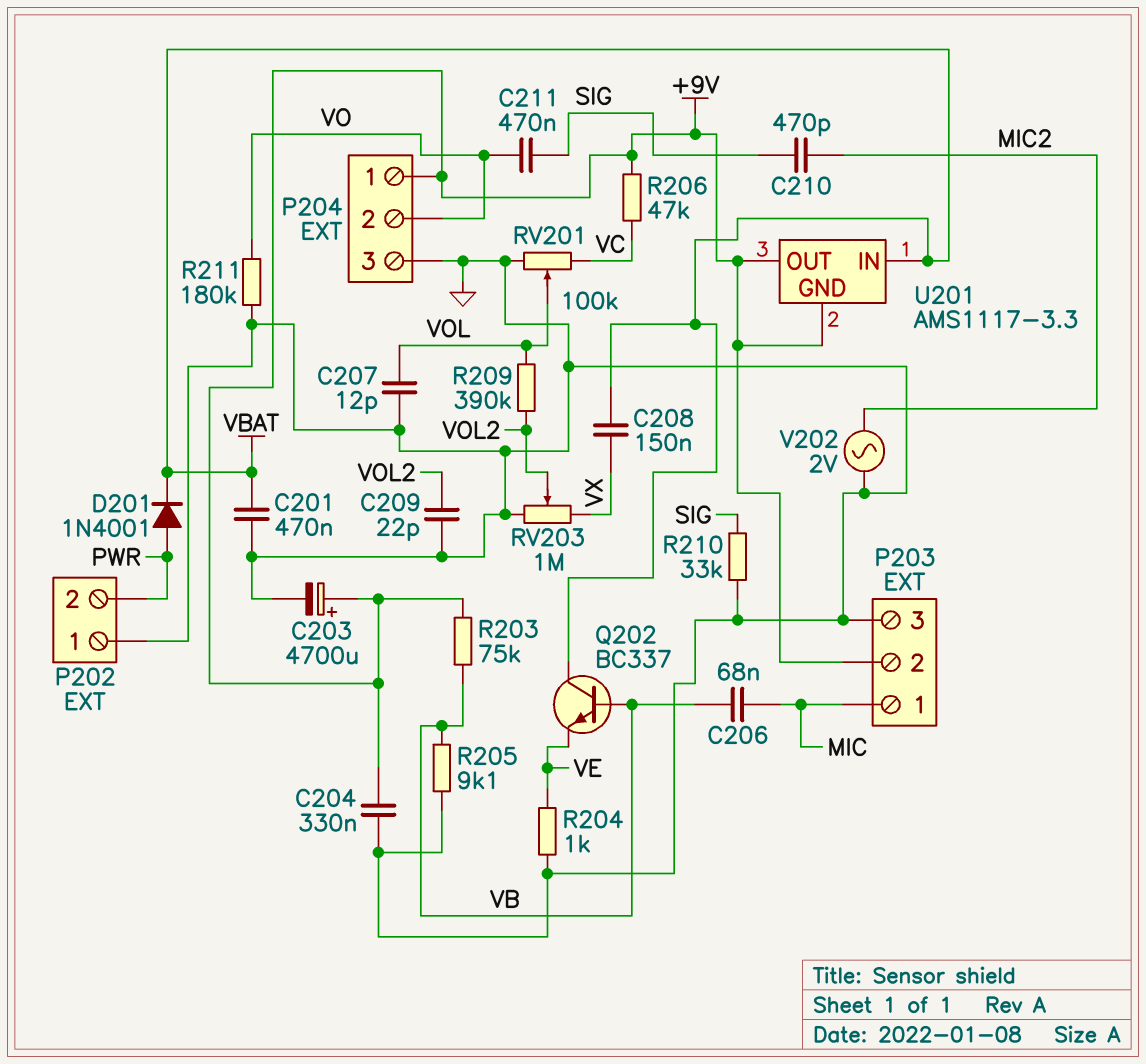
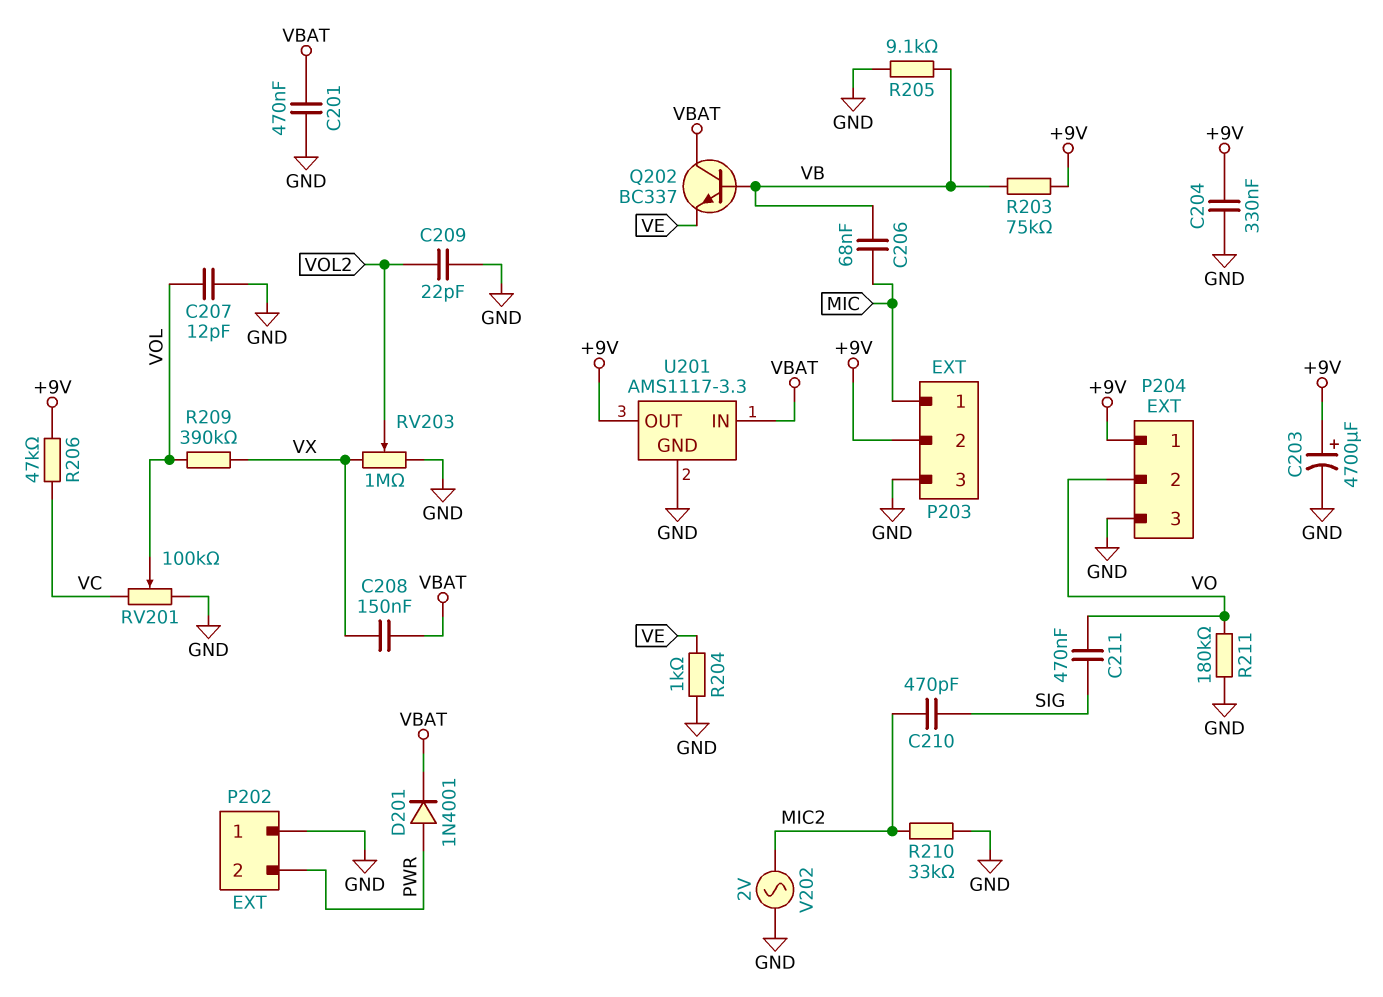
R209: 390k (VOL, VOL2) -> 390k (VOL, VX)
R210: 33k (GND, SIG) -> 33k (GND, MIC2)
U201 pin GND: +9V -> GND

